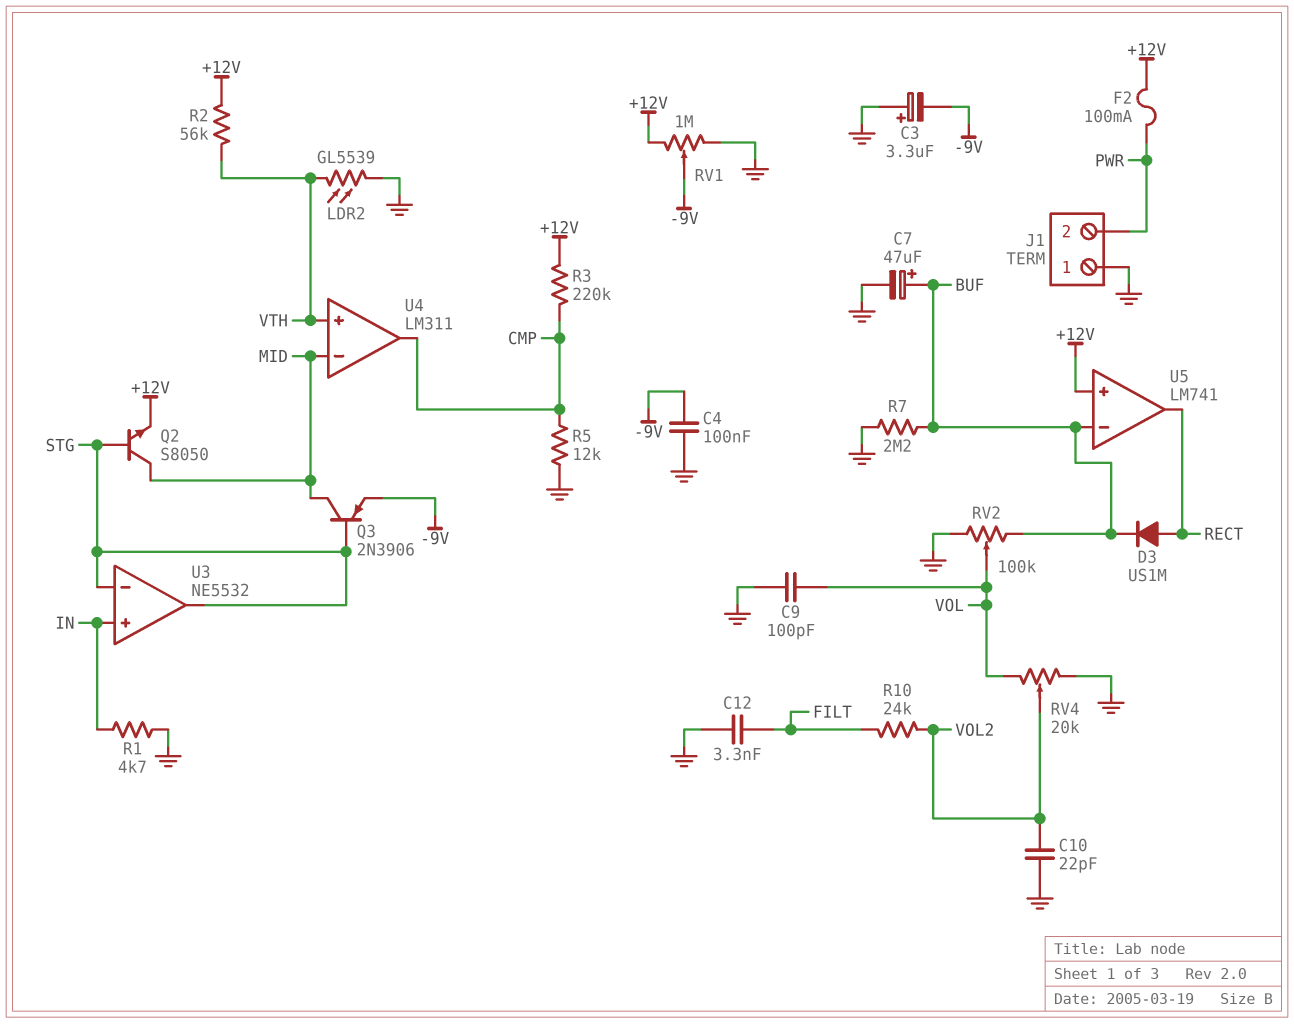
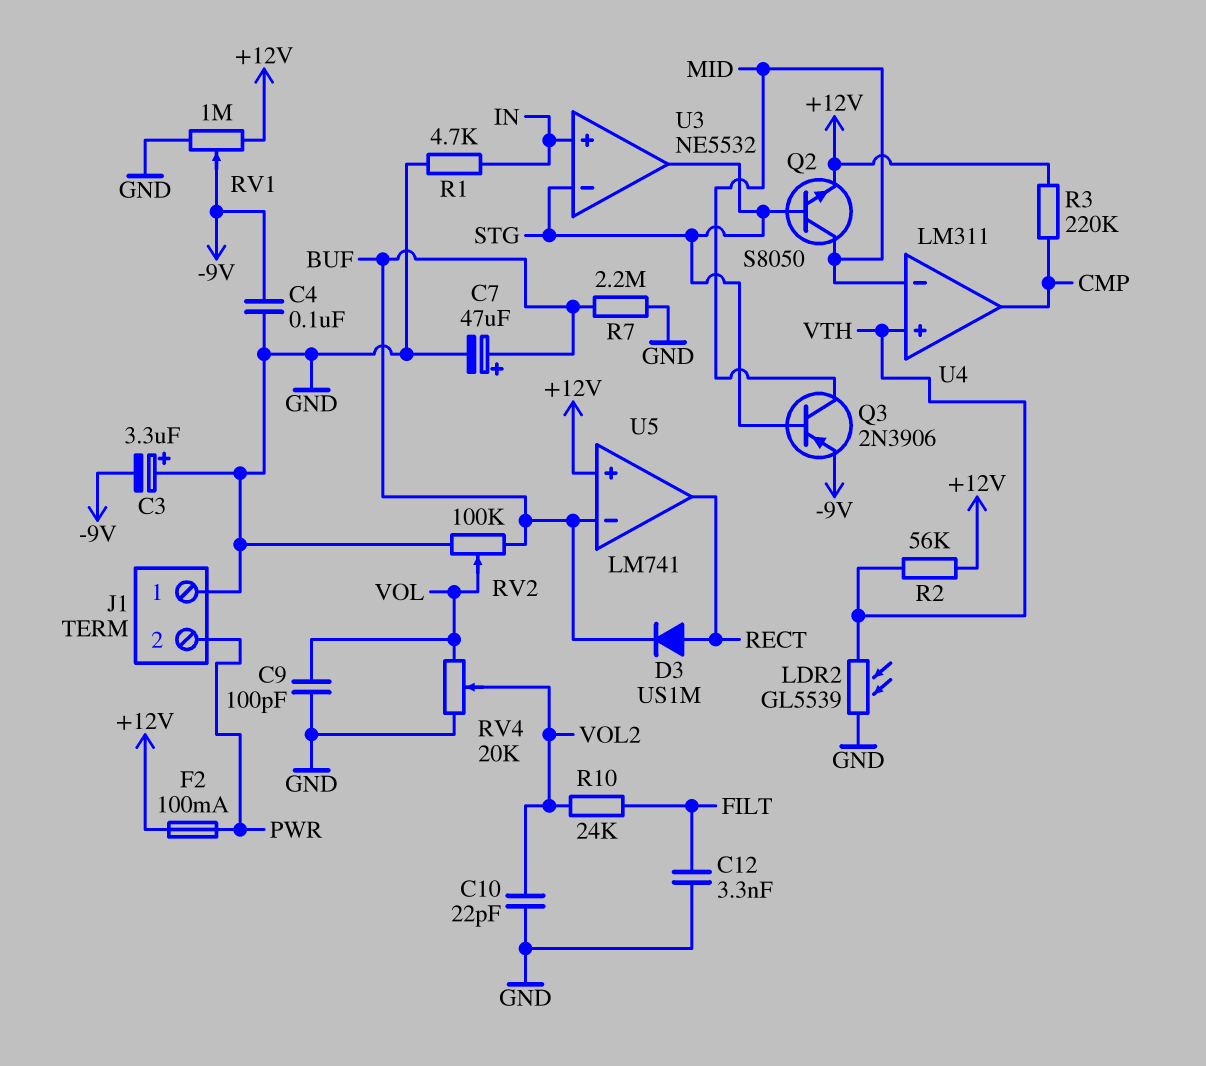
R5: 12k (CMP, GND) -> none

